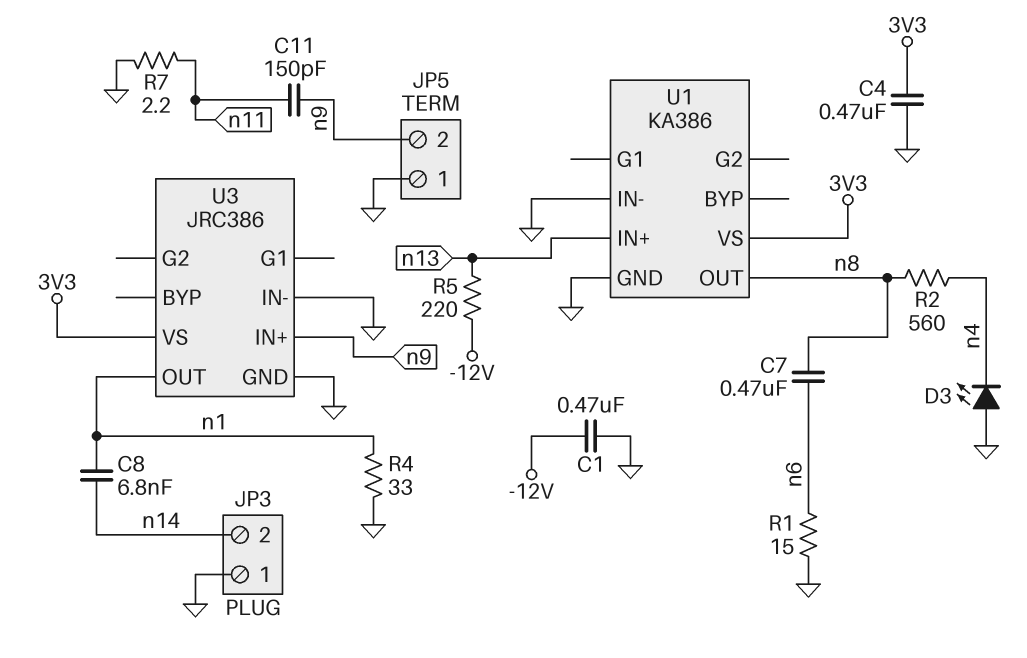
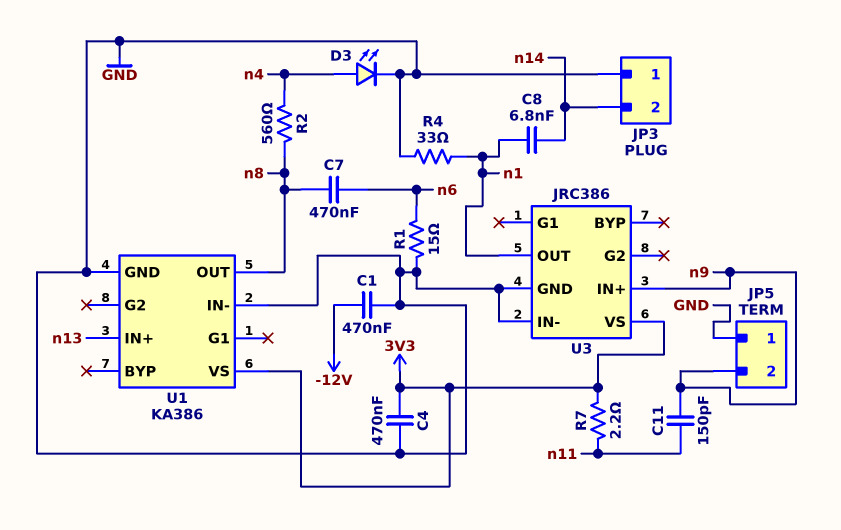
D3: LED (A GND, K n4) -> LED (A n4, K GND)
R5: 220 (-12V, n13) -> none
R7: 2.2 (GND, n11) -> 2.2 (3V3, n11)

